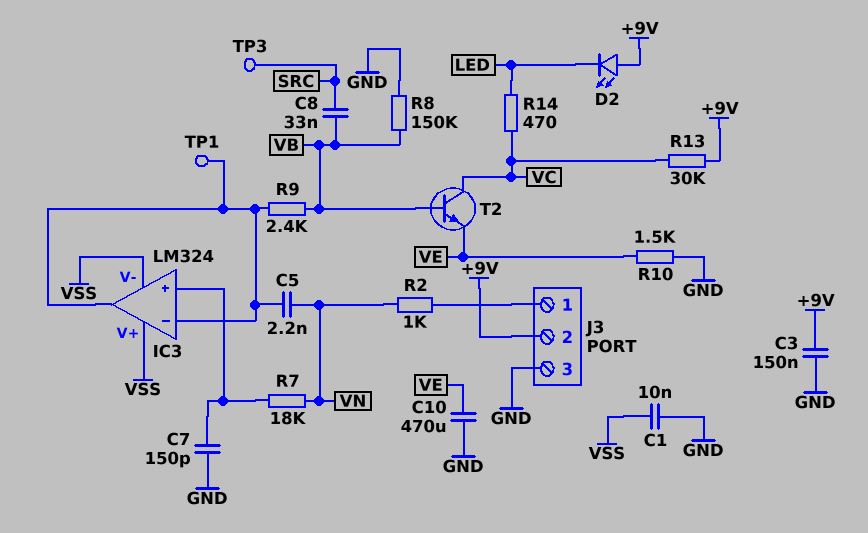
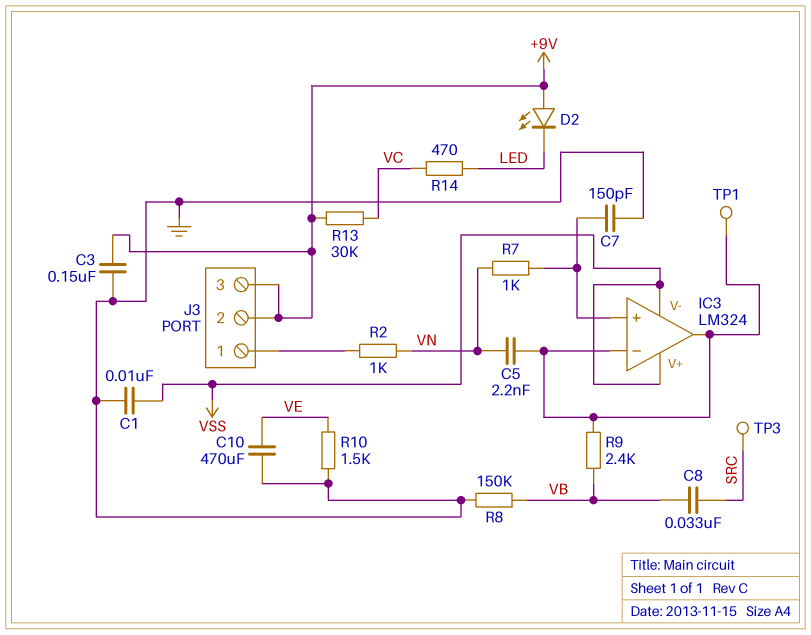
J3 pin 3: GND -> +9V
R7: 18k (IC3/in+, VN) -> 1k (IC3/in+, VN)
T2: NPN (B VB, C VC, E VE) -> none

